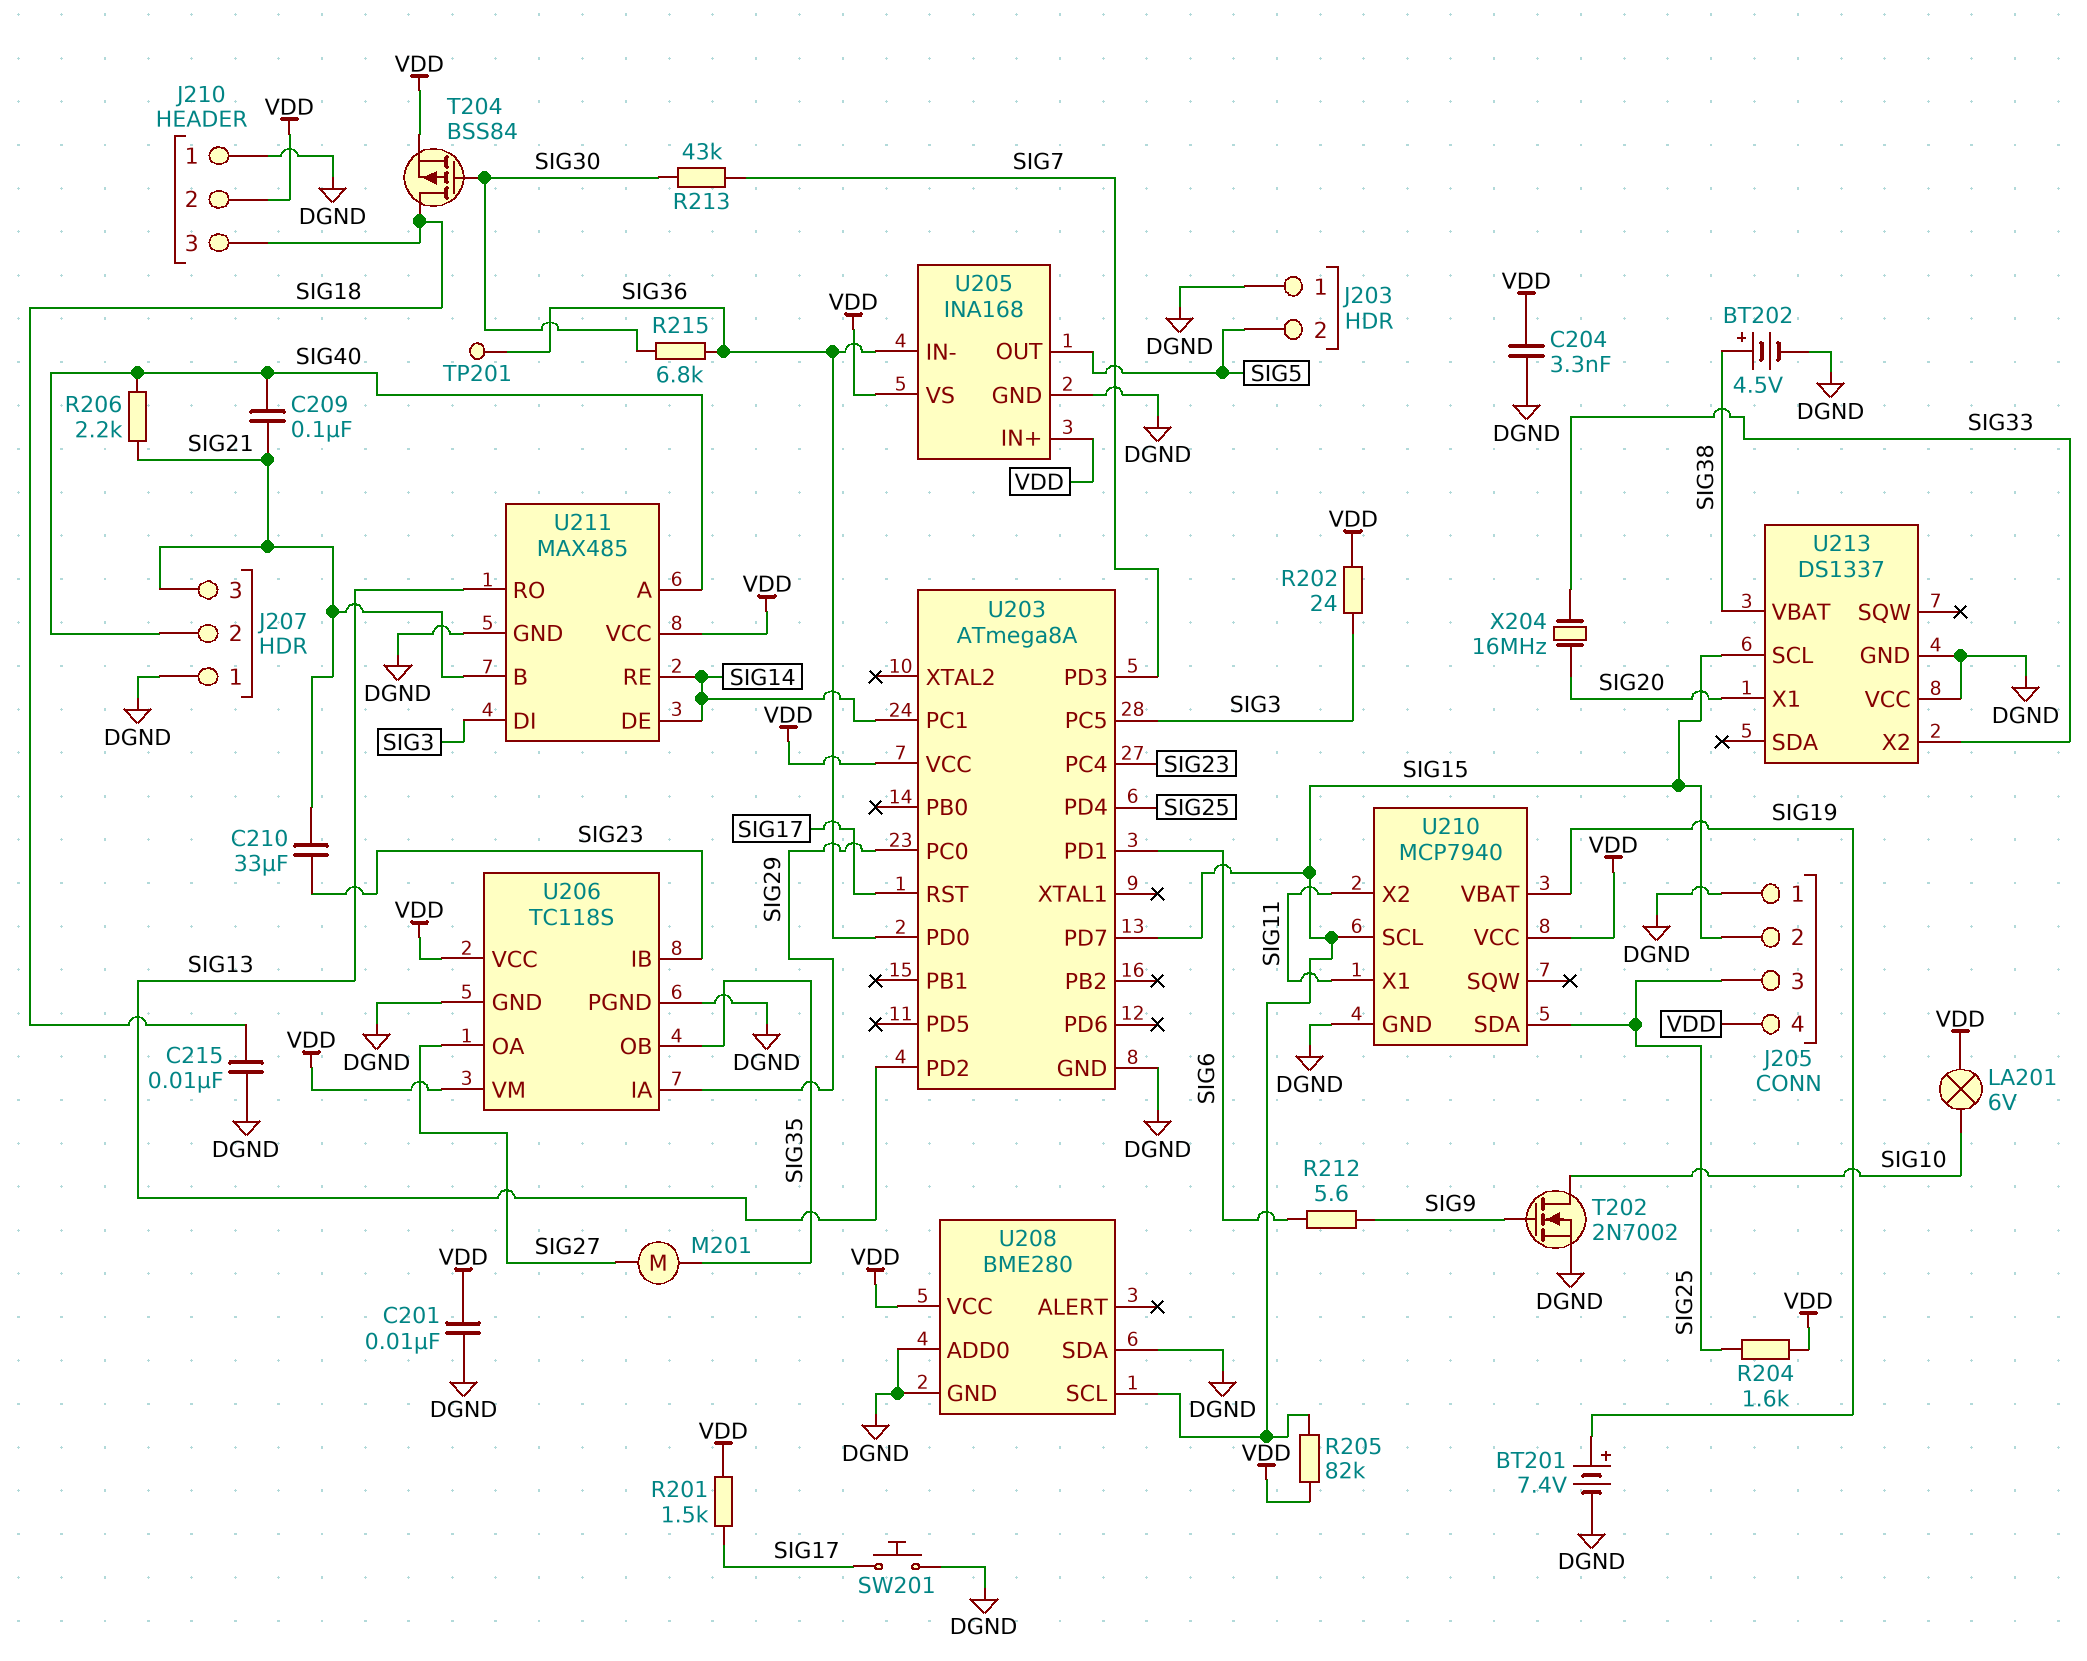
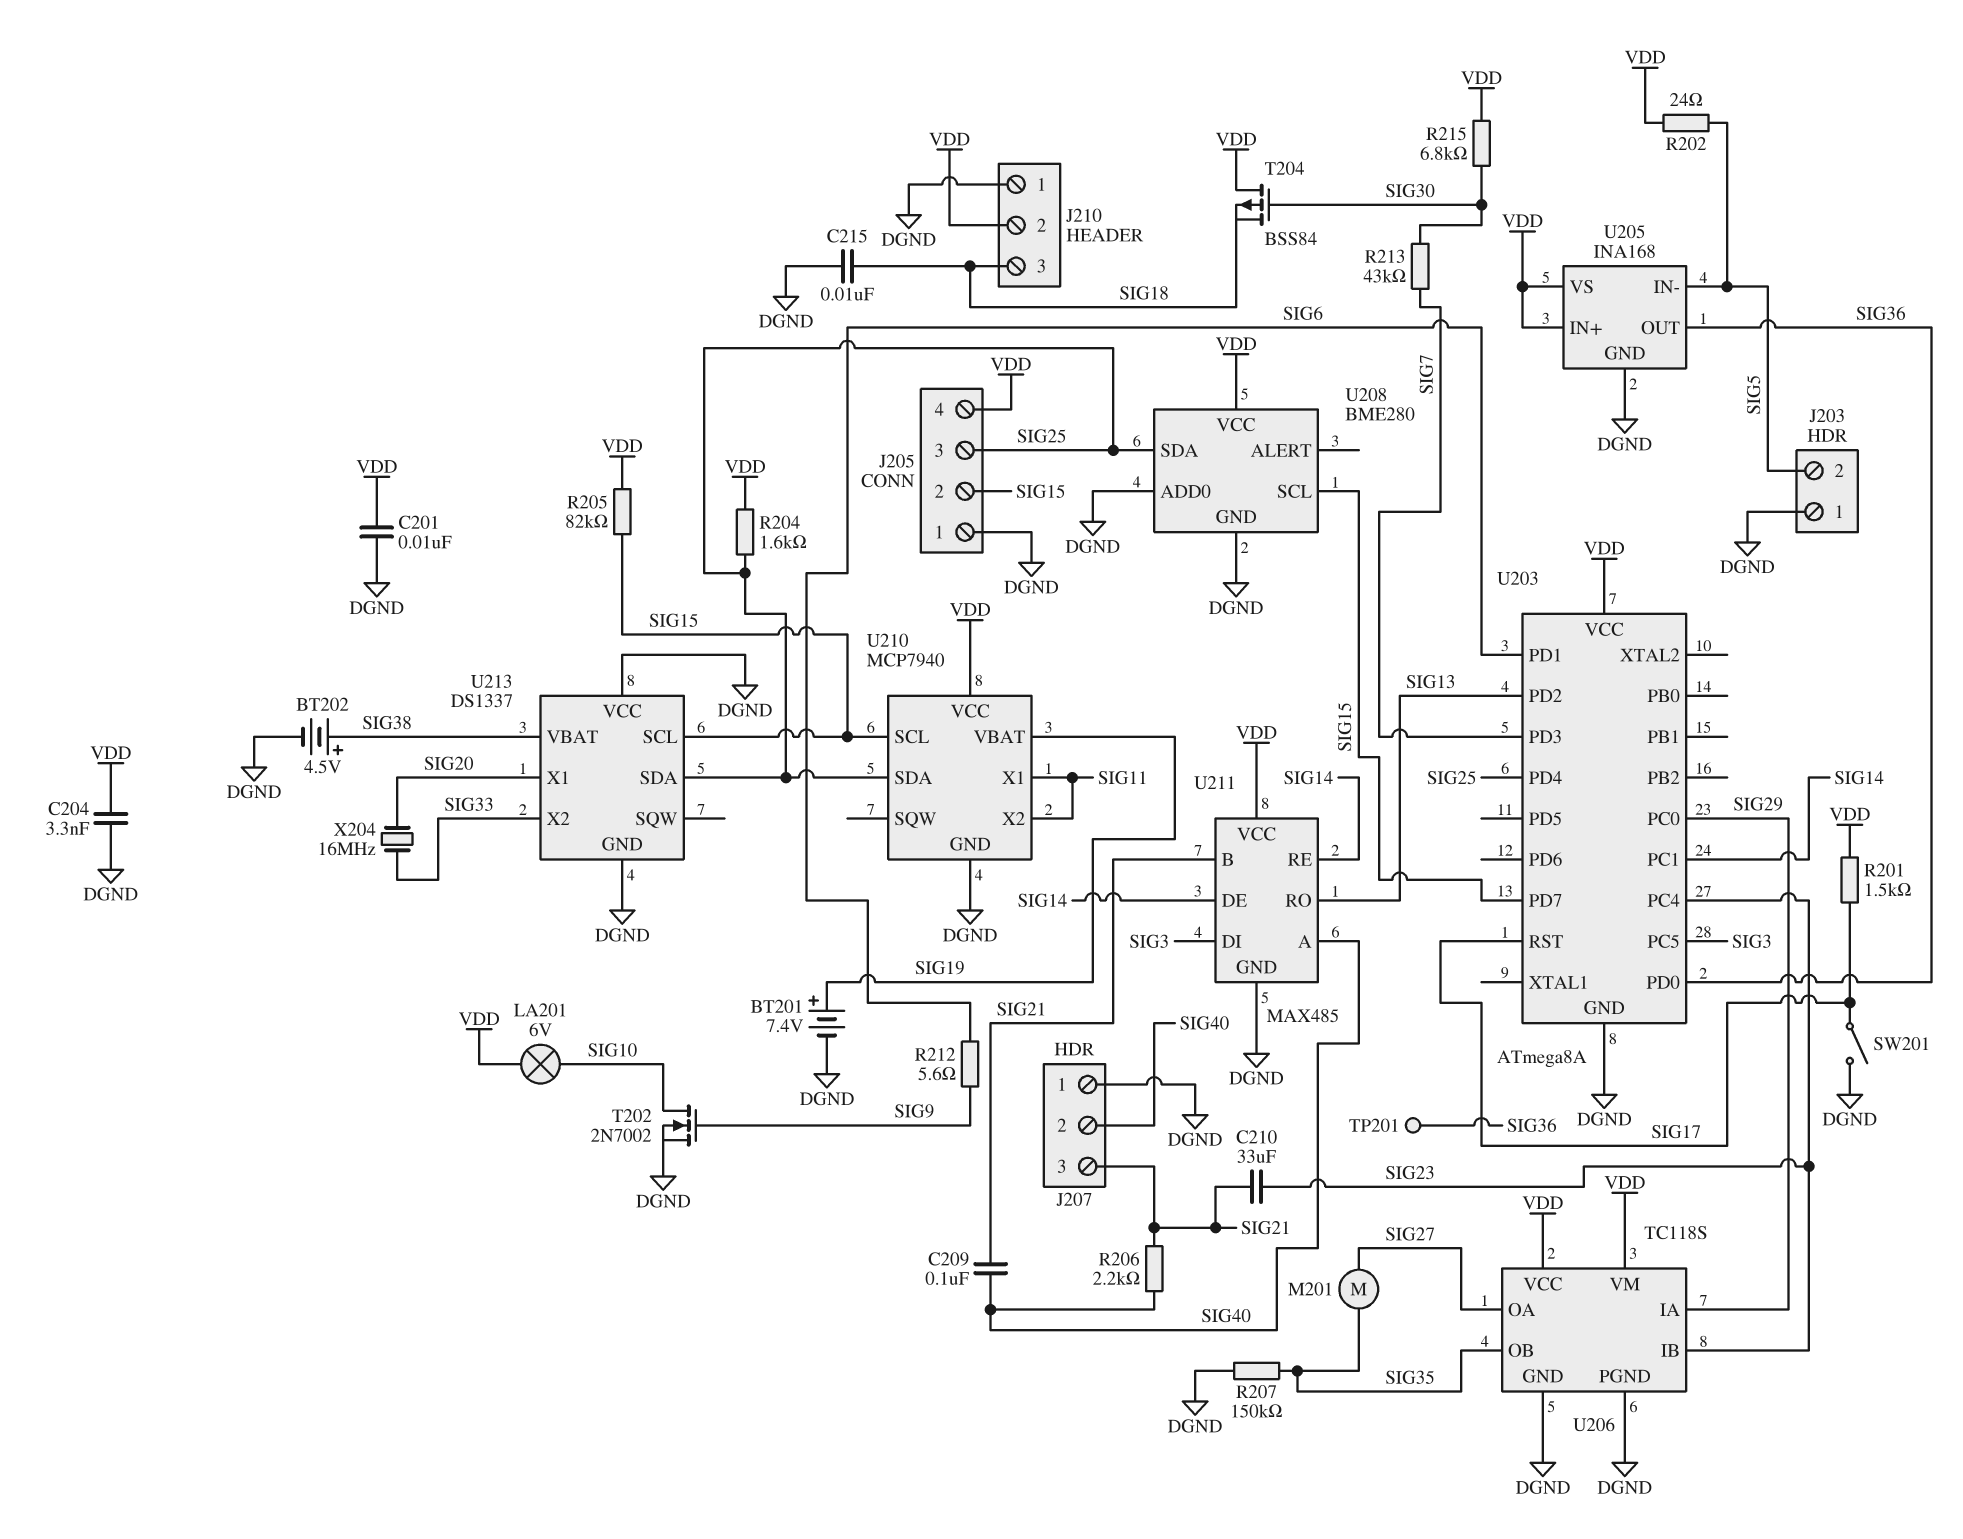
R202: 24 (SIG3, VDD) -> 24 (SIG5, VDD)
R207: none -> 150k (DGND, SIG35)
R215: 6.8k (SIG30, SIG36) -> 6.8k (SIG30, VDD)
SW201: button (DGND, SIG17) -> switch (DGND, SIG17)
T204: PMOS BSS84 (G SIG30, D SIG18, S VDD) -> PMOS BSS84 (G SIG30, D VDD, S SIG18)
U205 pin IN-: SIG36 -> SIG5
U205 pin OUT: SIG5 -> SIG36
U208 pin SDA: DGND -> SIG25
U213 pin SDA: none -> SIG25

